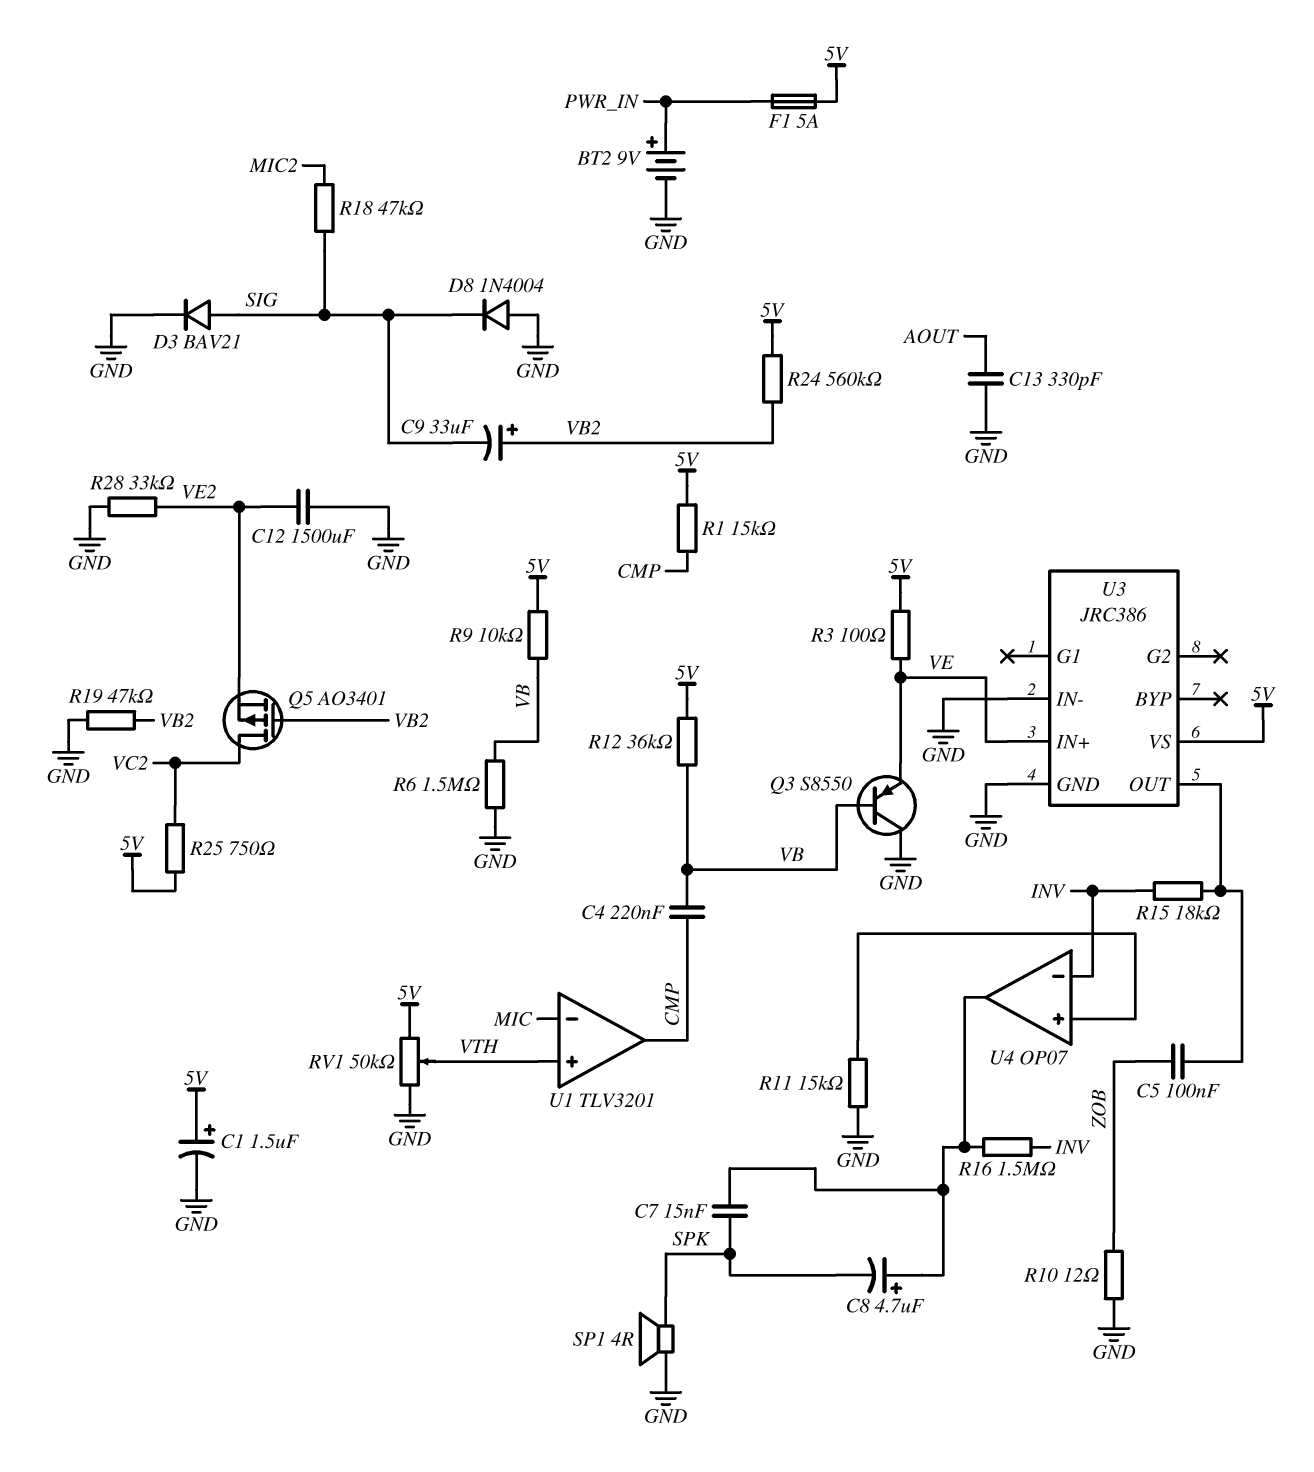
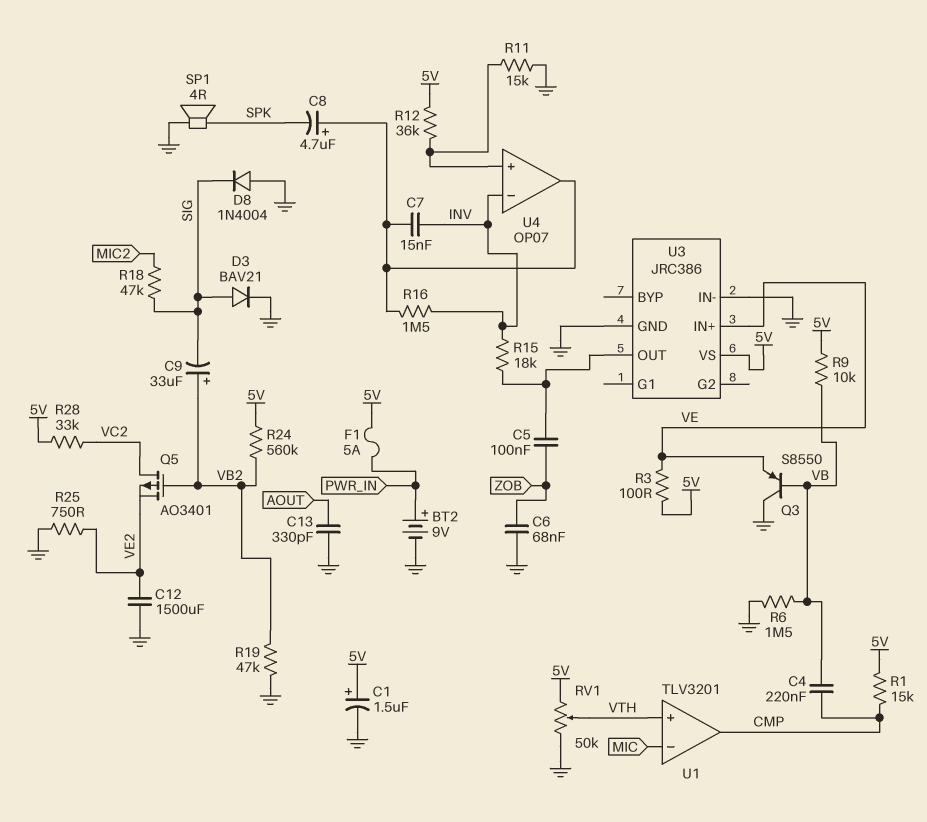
C6: none -> 68nF (GND, ZOB)
C7: 15nF (SPK, U4/out) -> 15nF (INV, U4/out)
R10: 12 (GND, ZOB) -> none
R12: 36k (5V, VB) -> 36k (5V, U4/in+)
R25: 750 (5V, VC2) -> 750 (GND, VE2)
R28: 33k (GND, VE2) -> 33k (5V, VC2)

